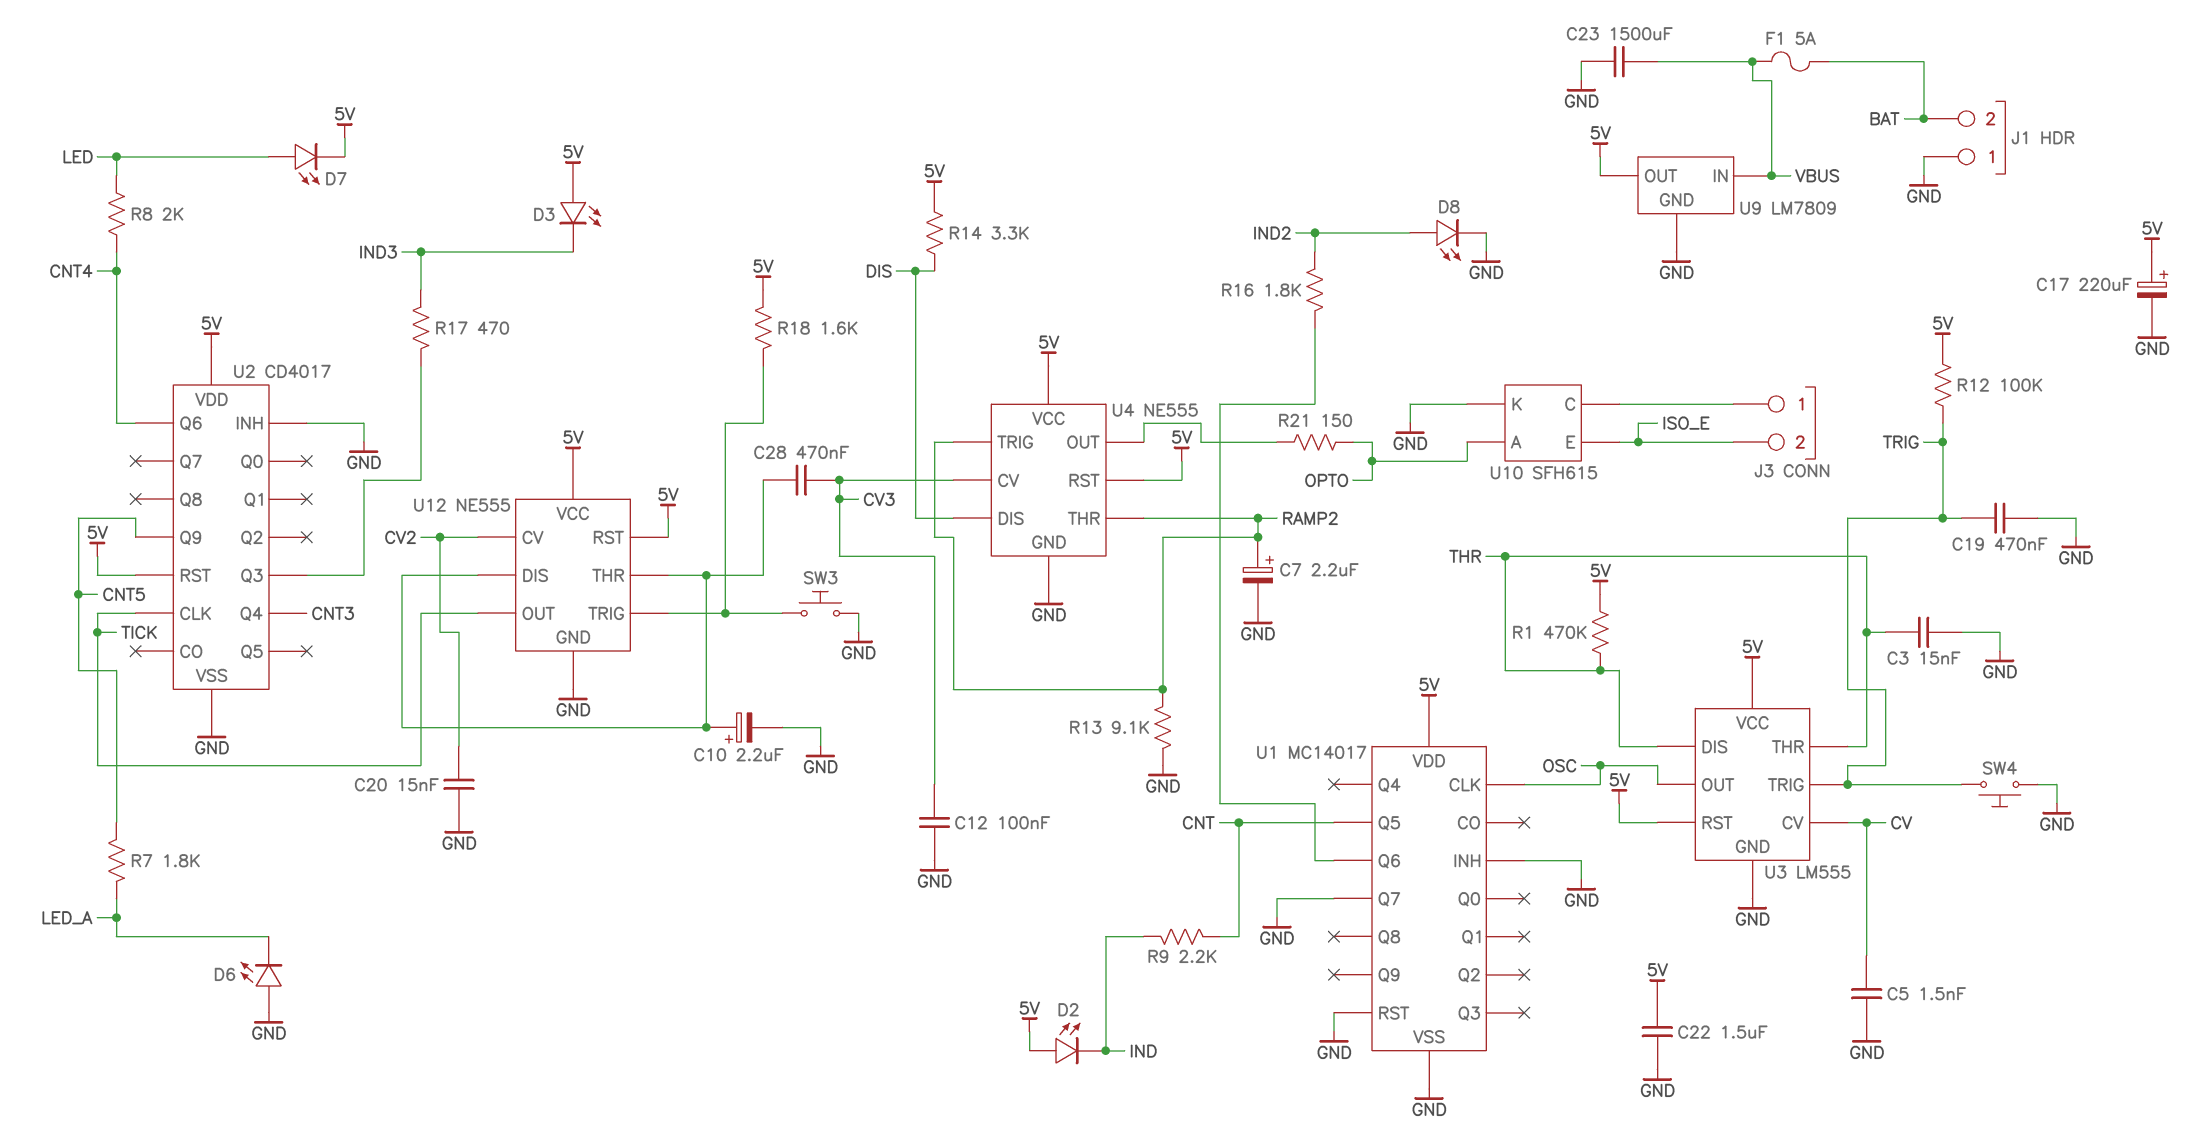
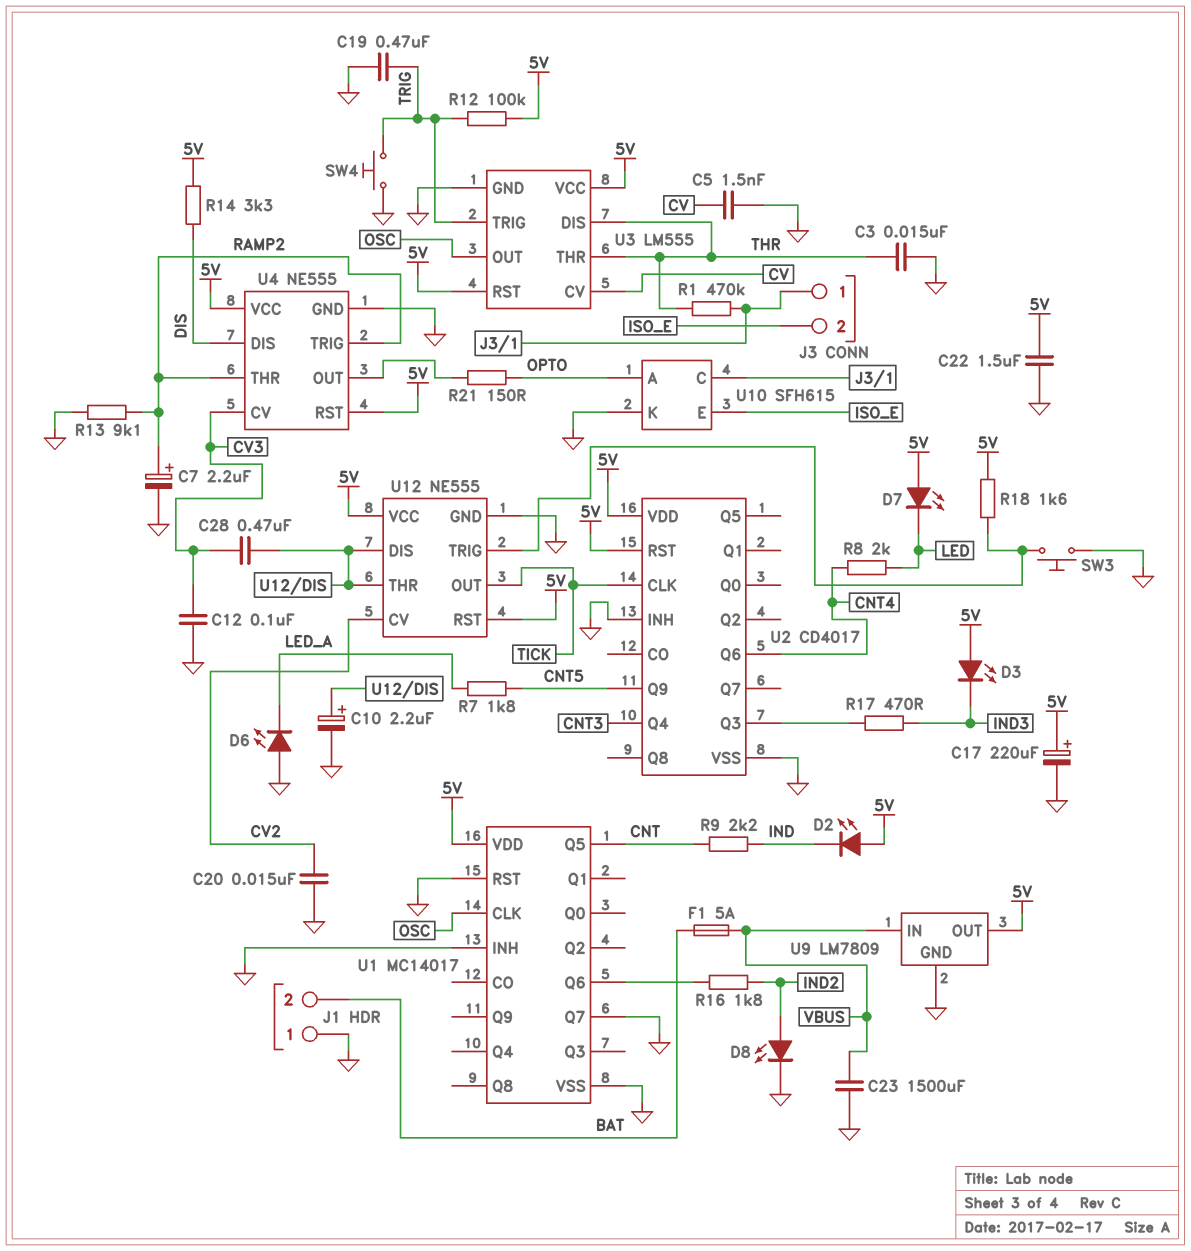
D7: LED (A LED, K 5V) -> LED (A 5V, K LED)
R1: 470k (5V, THR) -> 470k (J3/1, THR)

